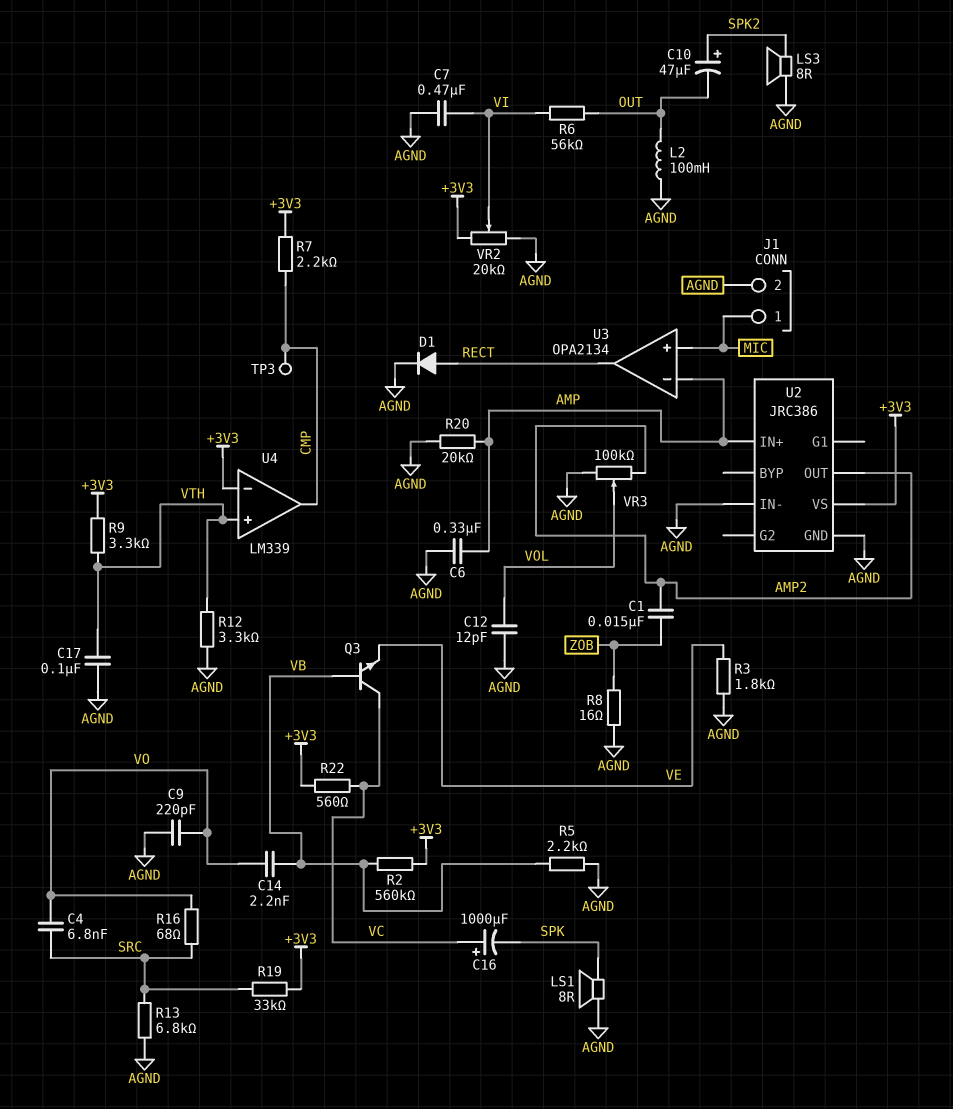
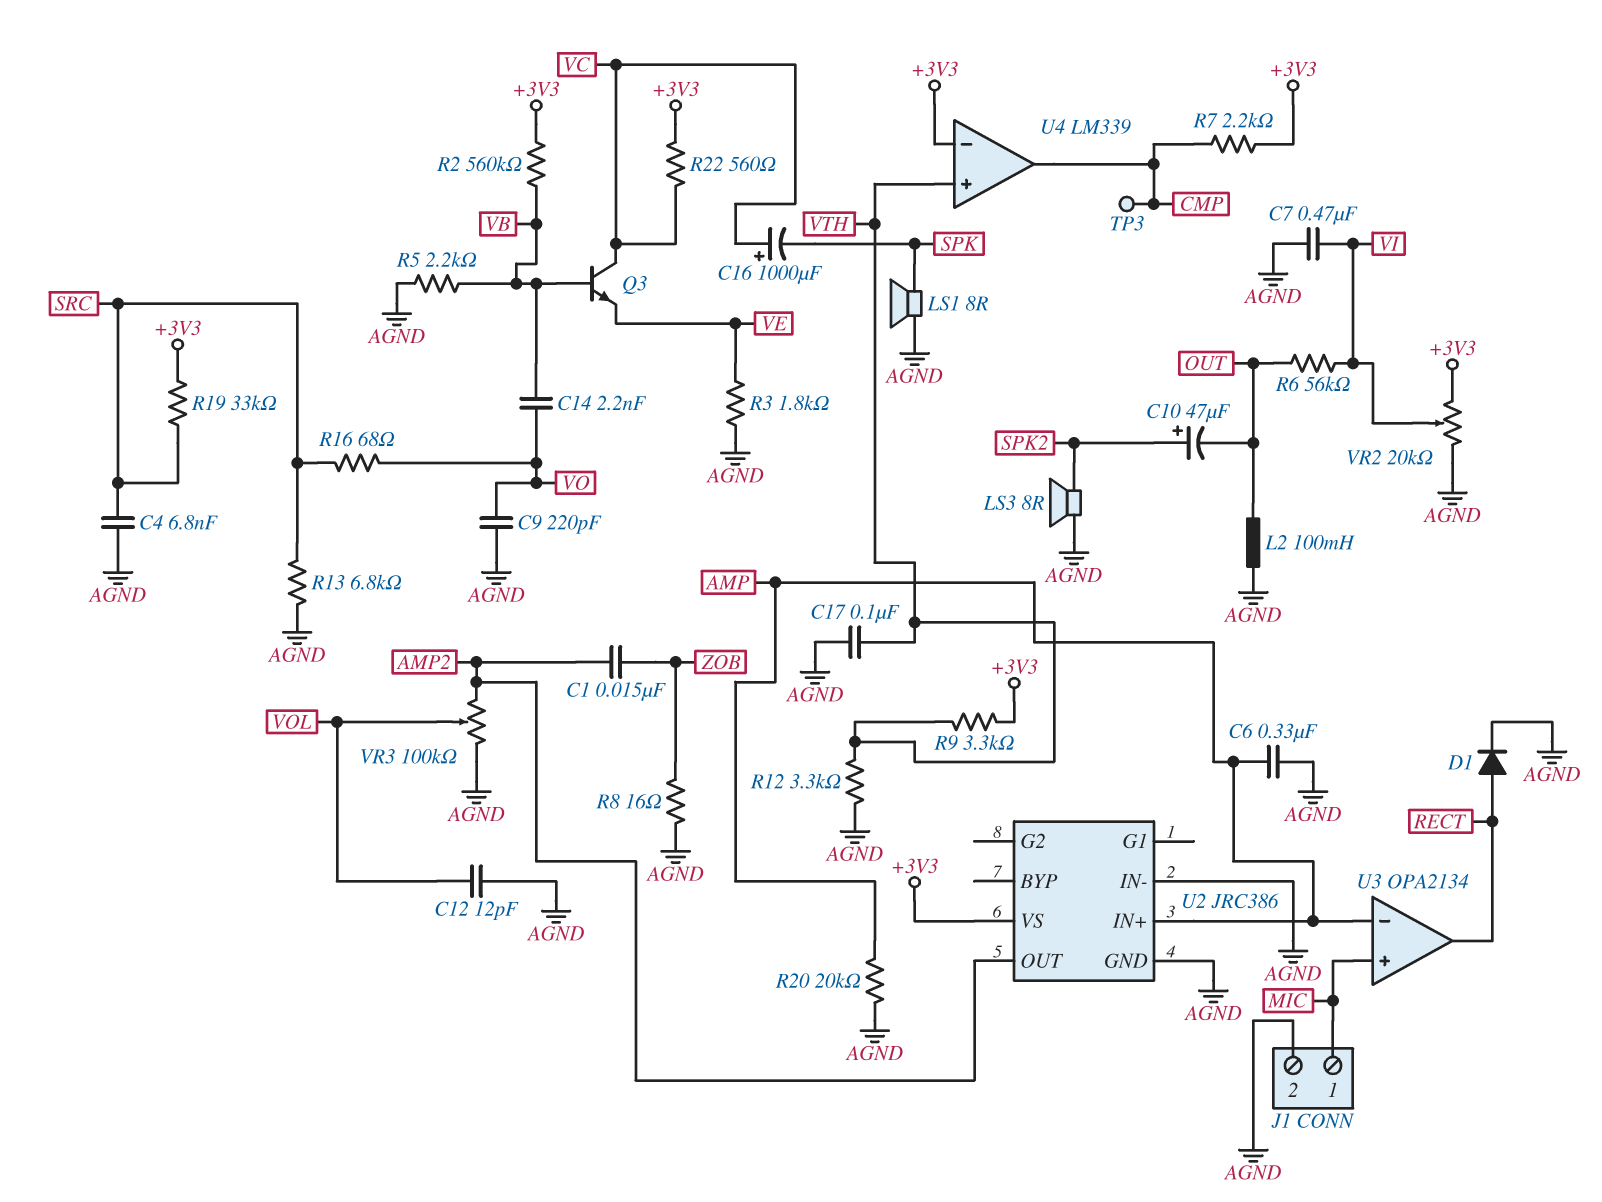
C4: 6.8nF (SRC, VO) -> 6.8nF (AGND, SRC)

